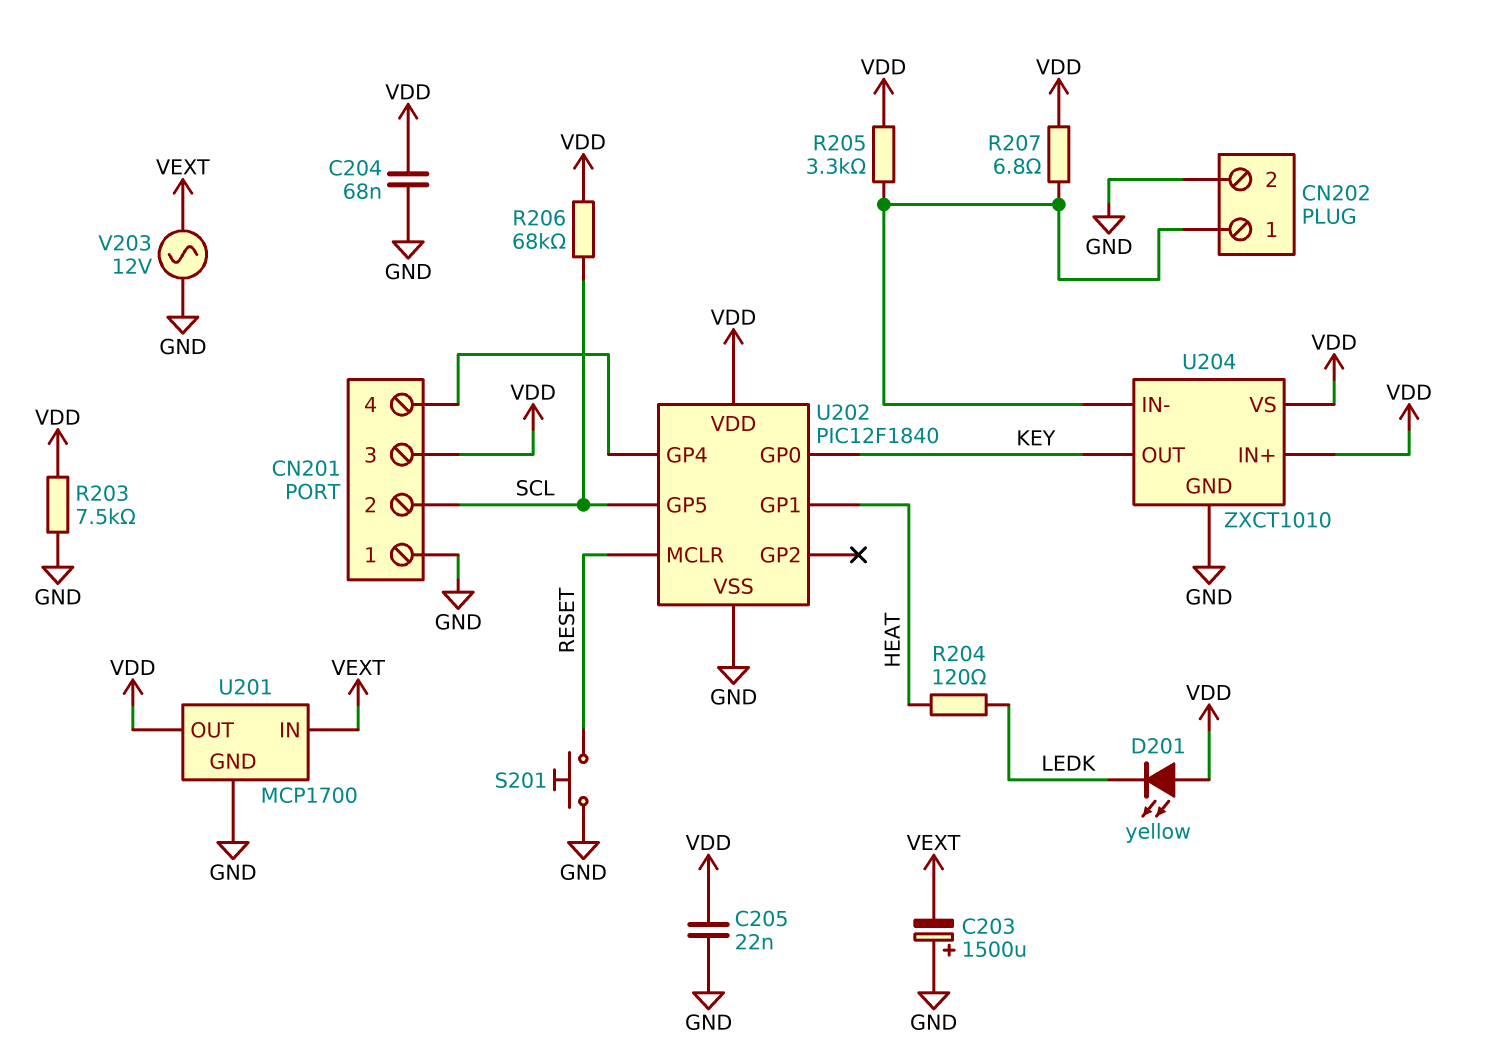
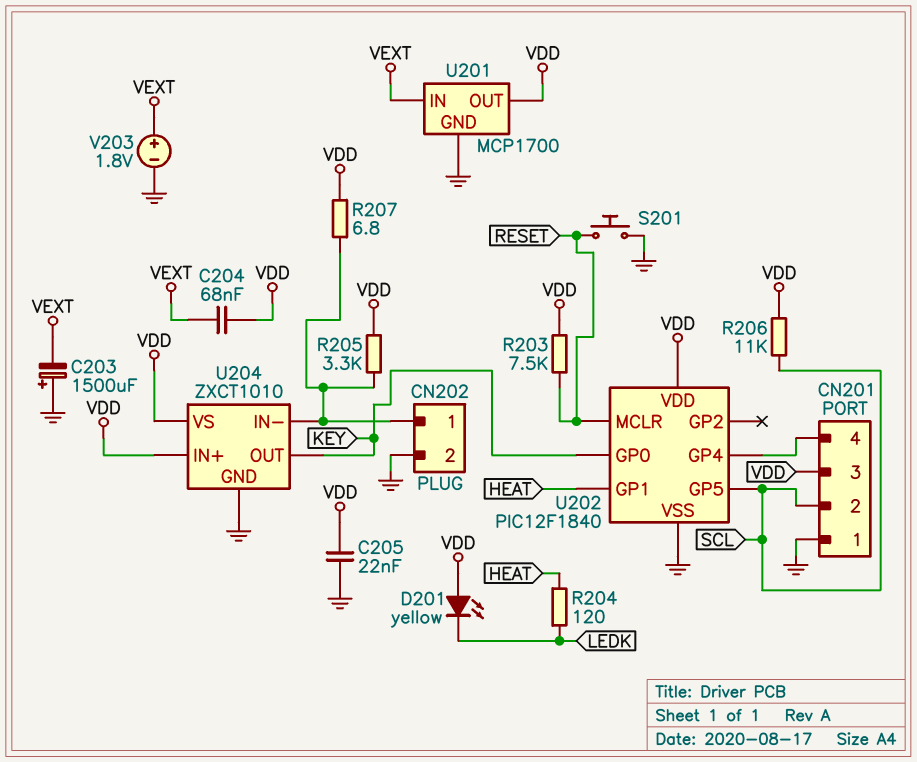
C204: 68nF (GND, VDD) -> 68nF (VDD, VEXT)
R203: 7.5k (GND, VDD) -> 7.5k (RESET, VDD)
R206: 68k (SCL, VDD) -> 11k (SCL, VDD)
V203: AC 12V (GND, VEXT) -> 1.8V (plus VEXT, minus GND)

